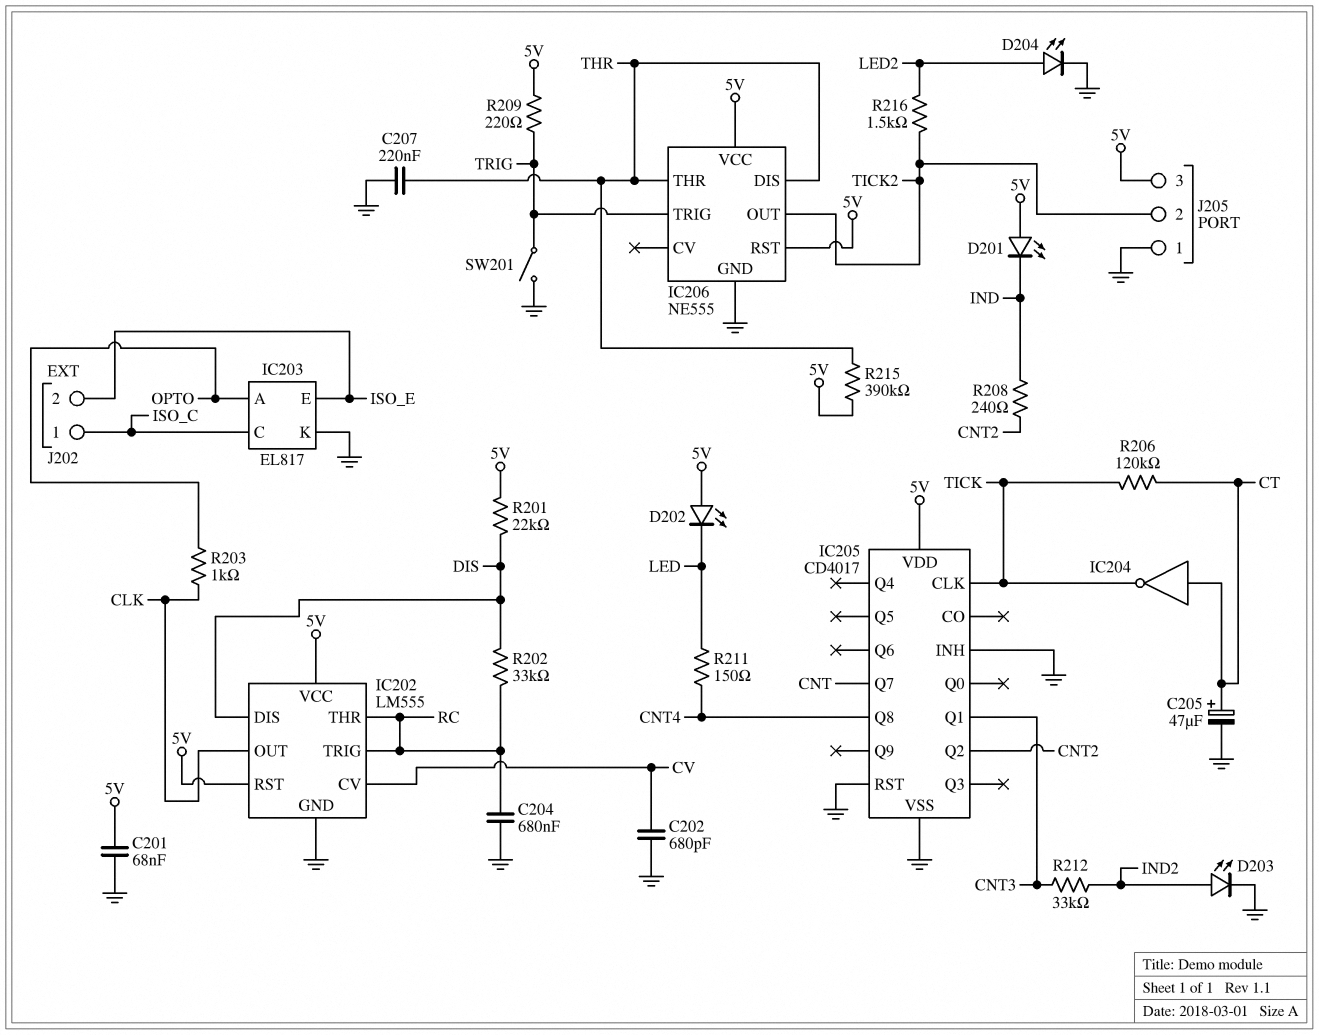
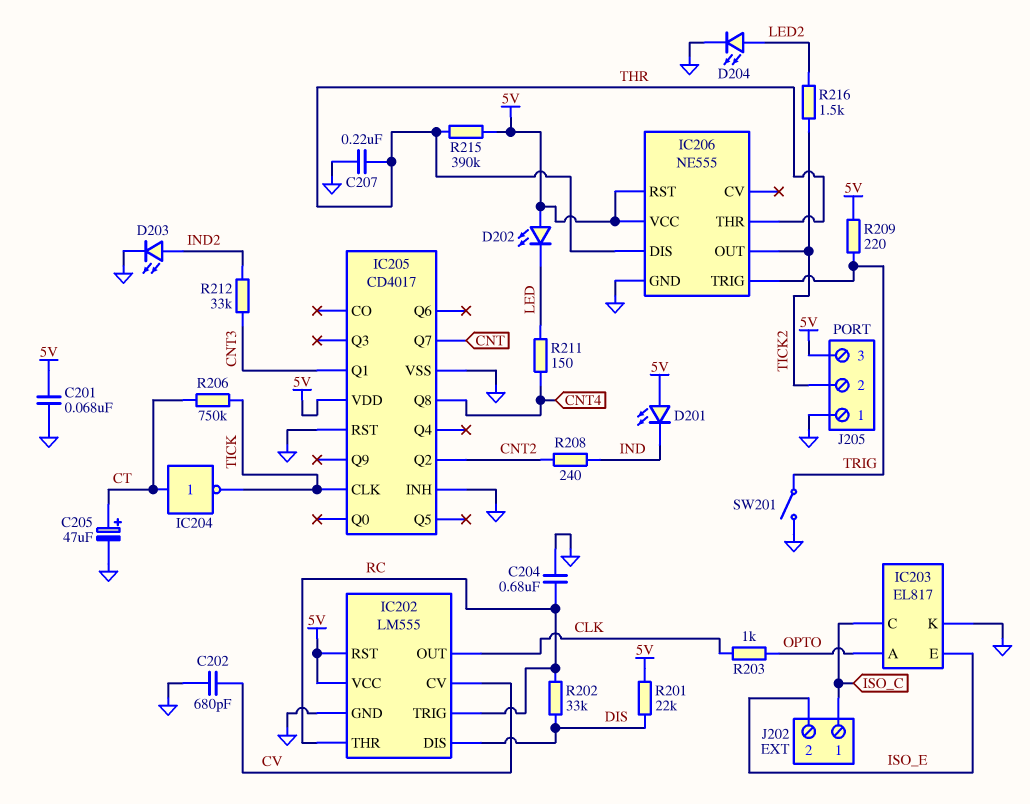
R206: 120k (CT, TICK) -> 750k (CT, TICK)

